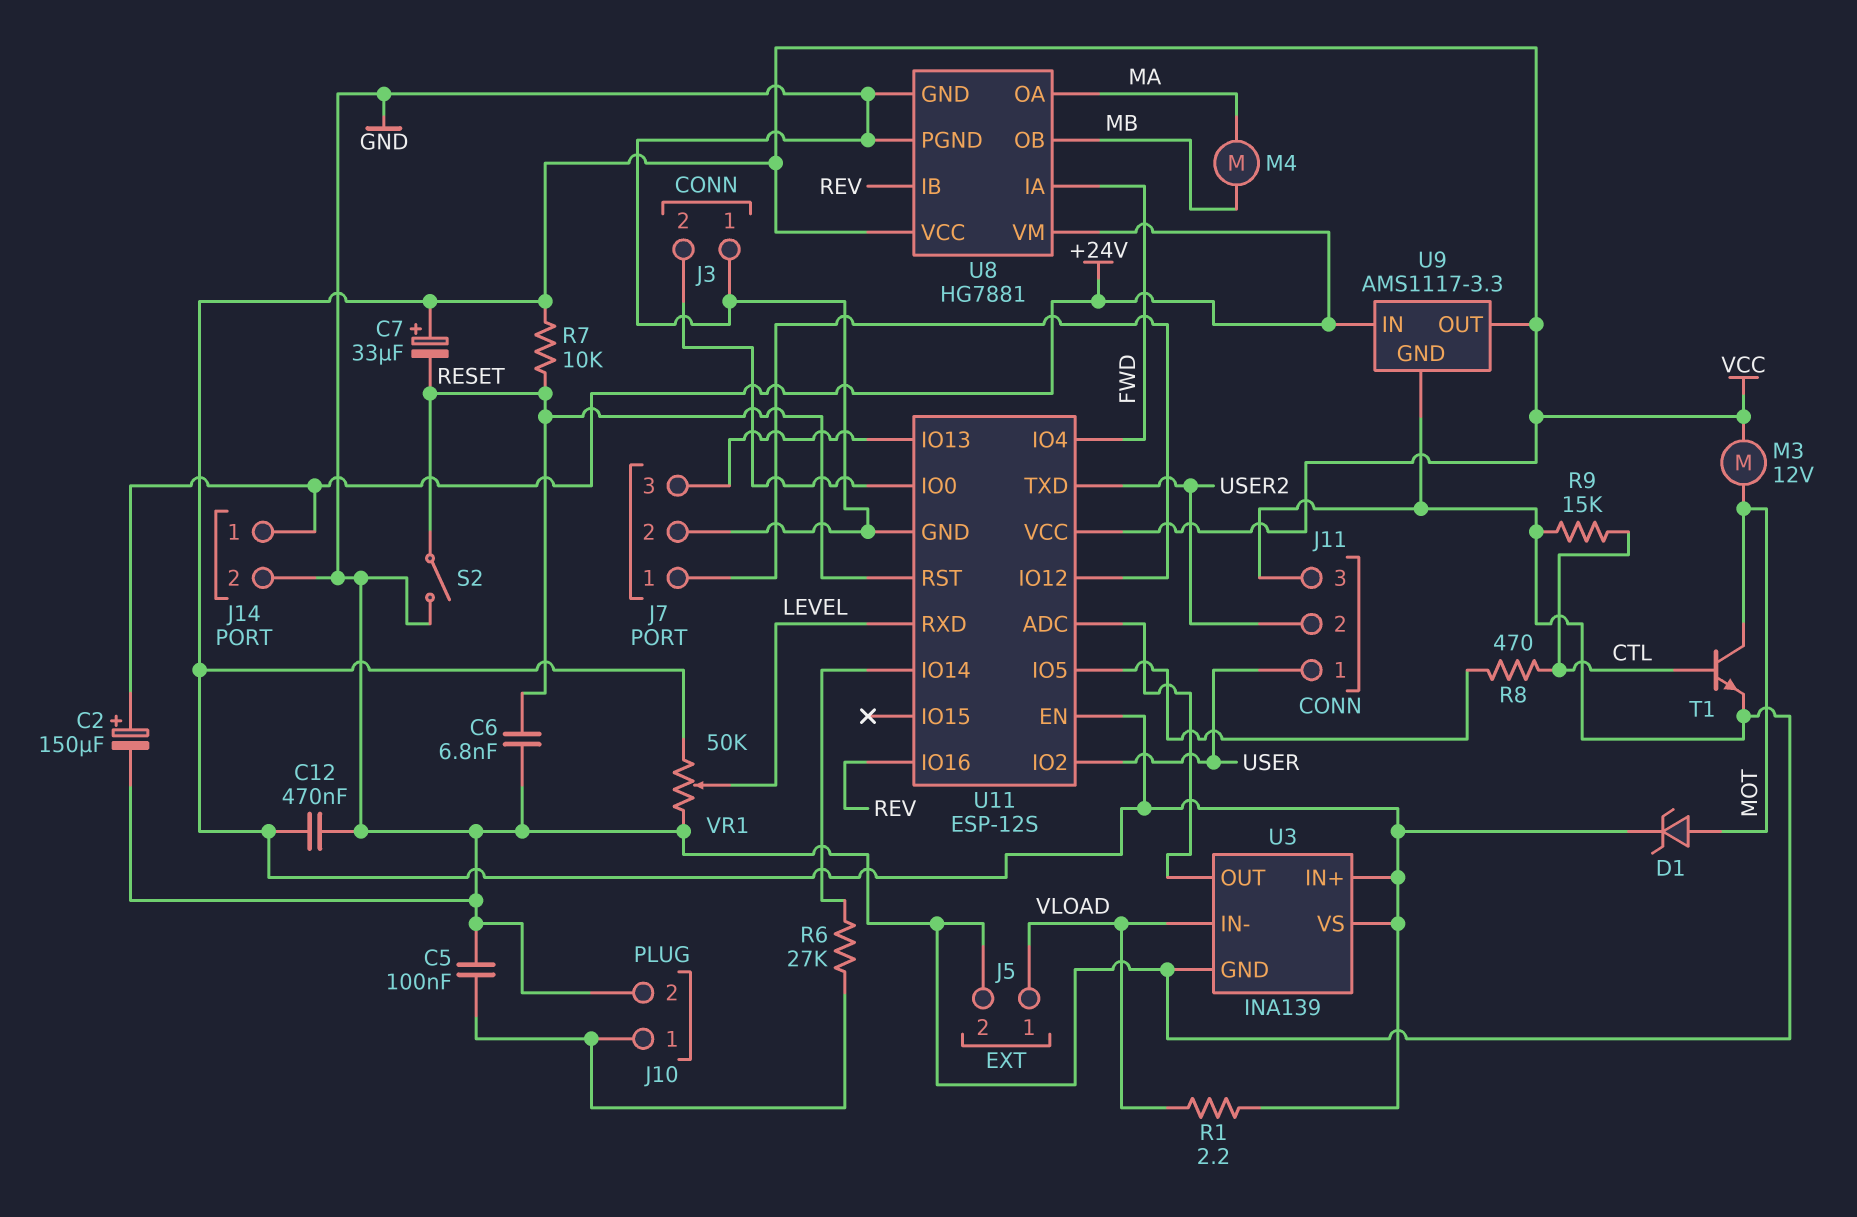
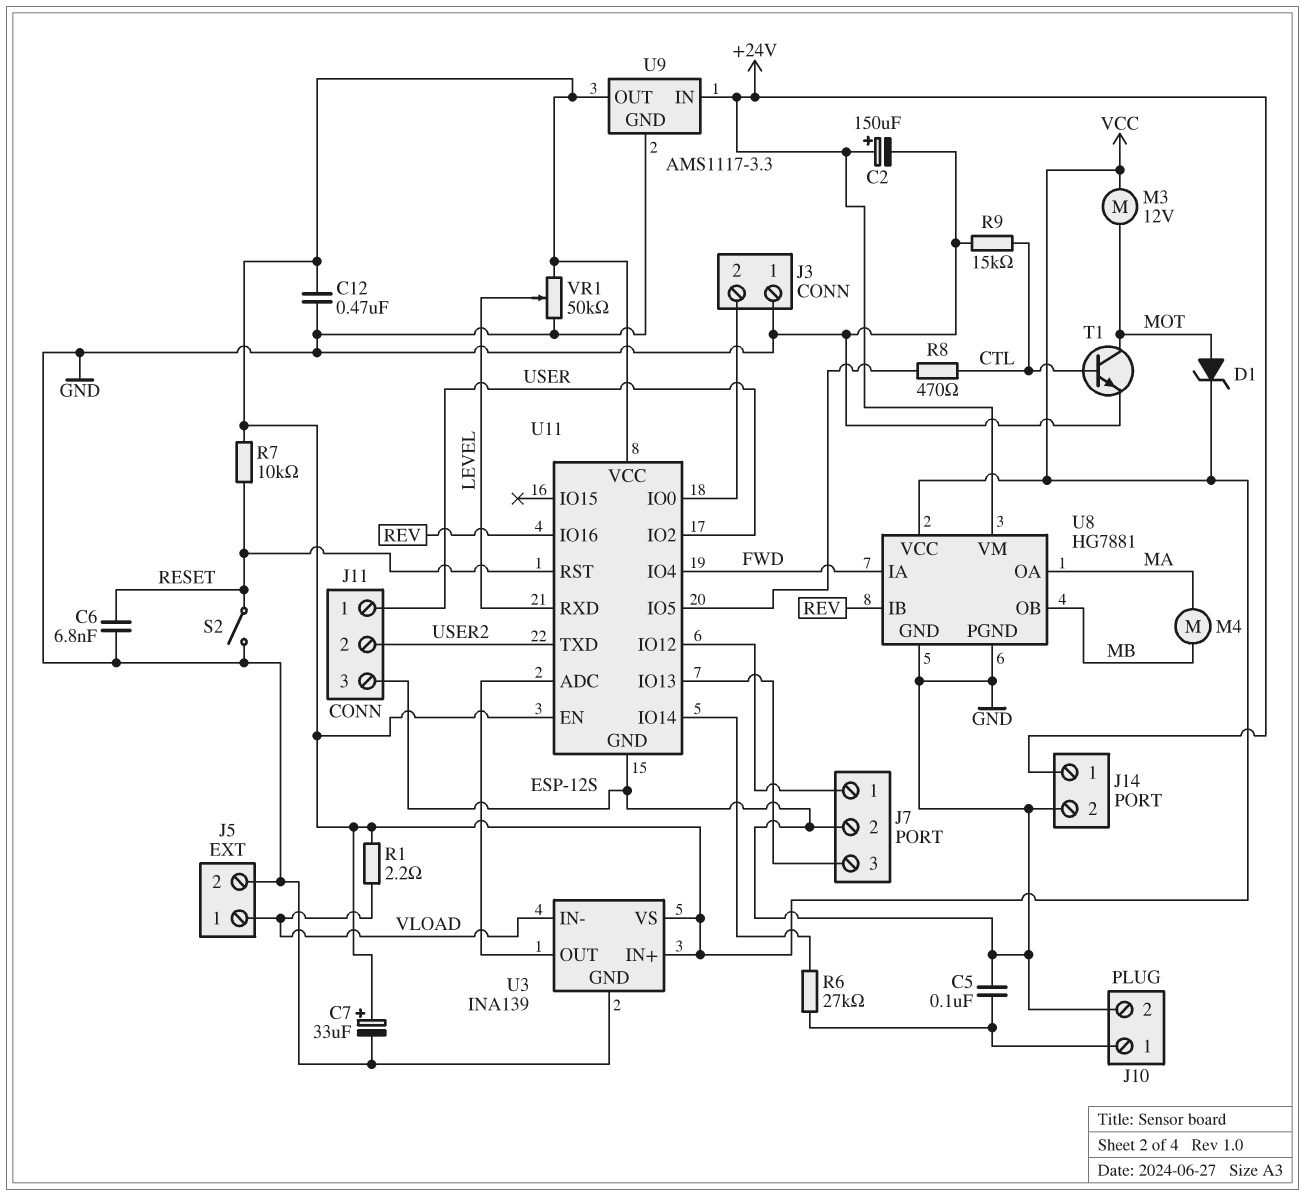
C7: 33uF (plus VCC, minus RESET) -> 33uF (plus VCC, minus GND)

